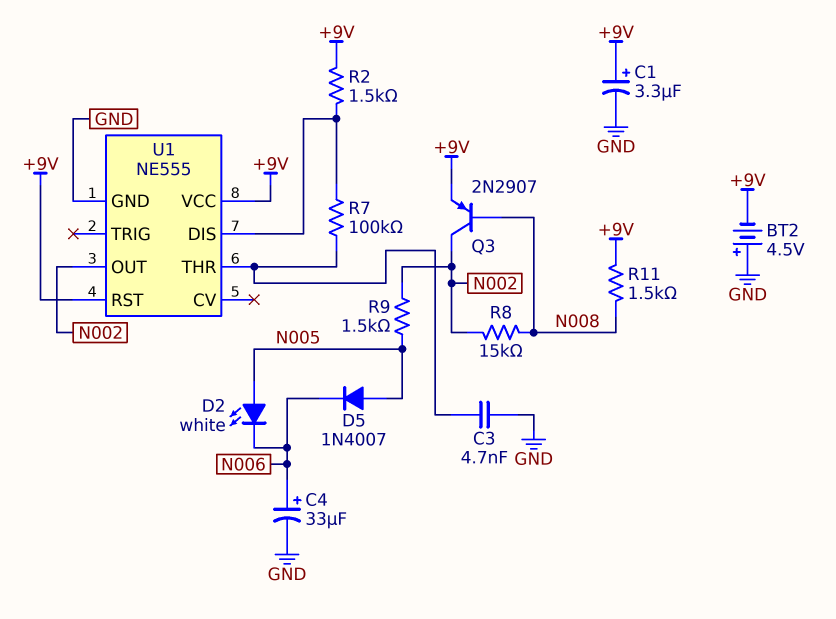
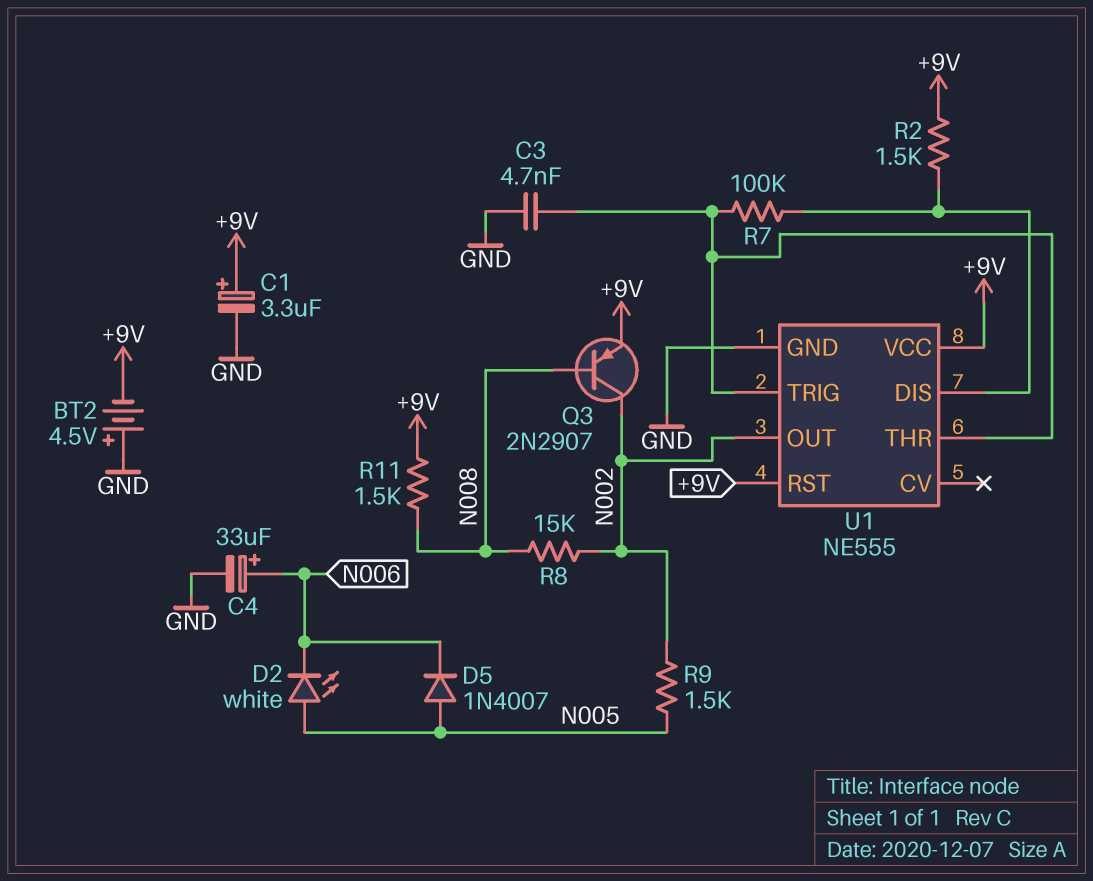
U1 pin TRIG: none -> U1/THR

